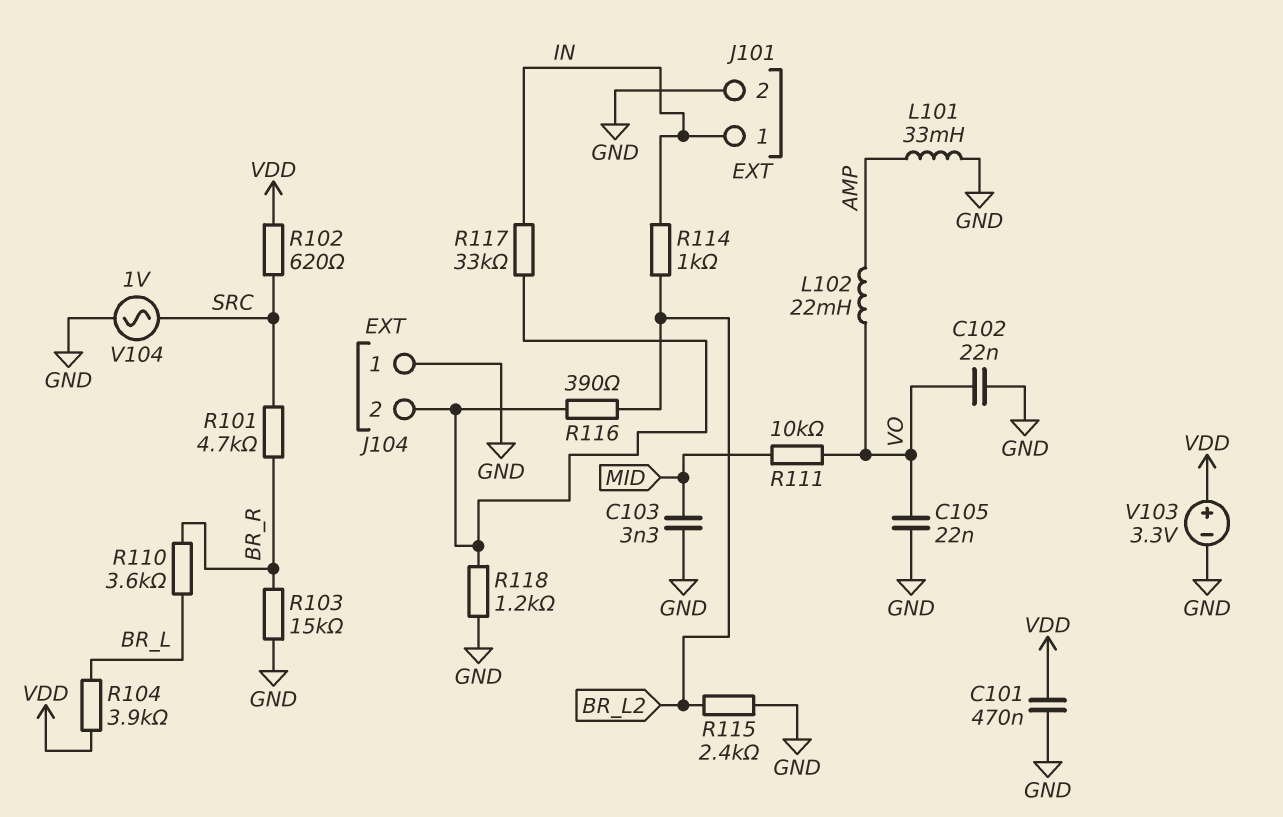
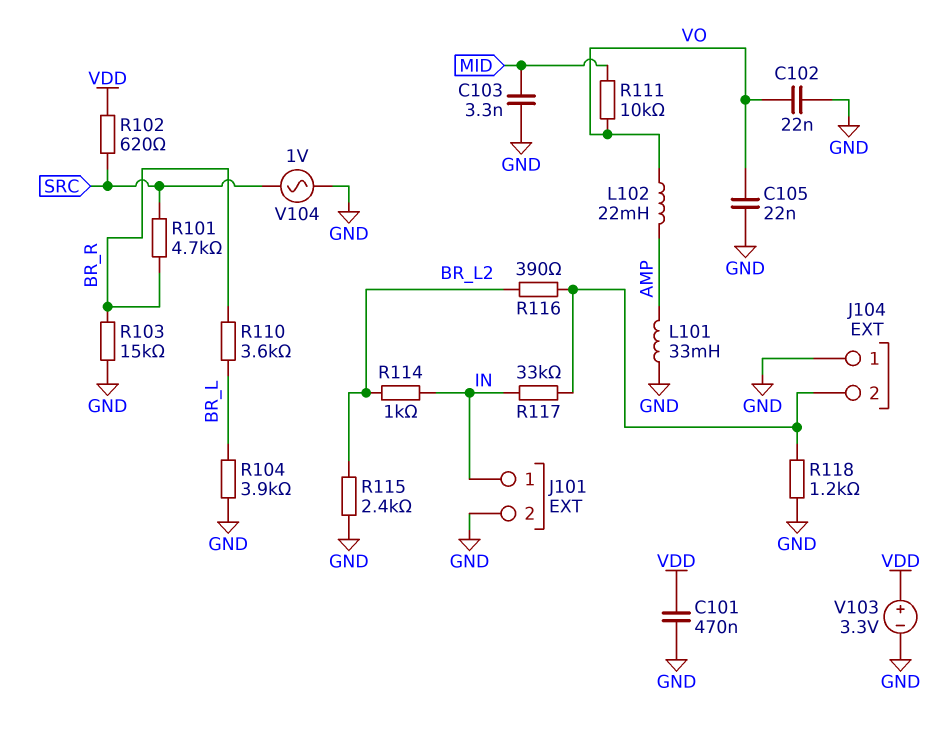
R104: 3.9k (BR_L, VDD) -> 3.9k (BR_L, GND)

